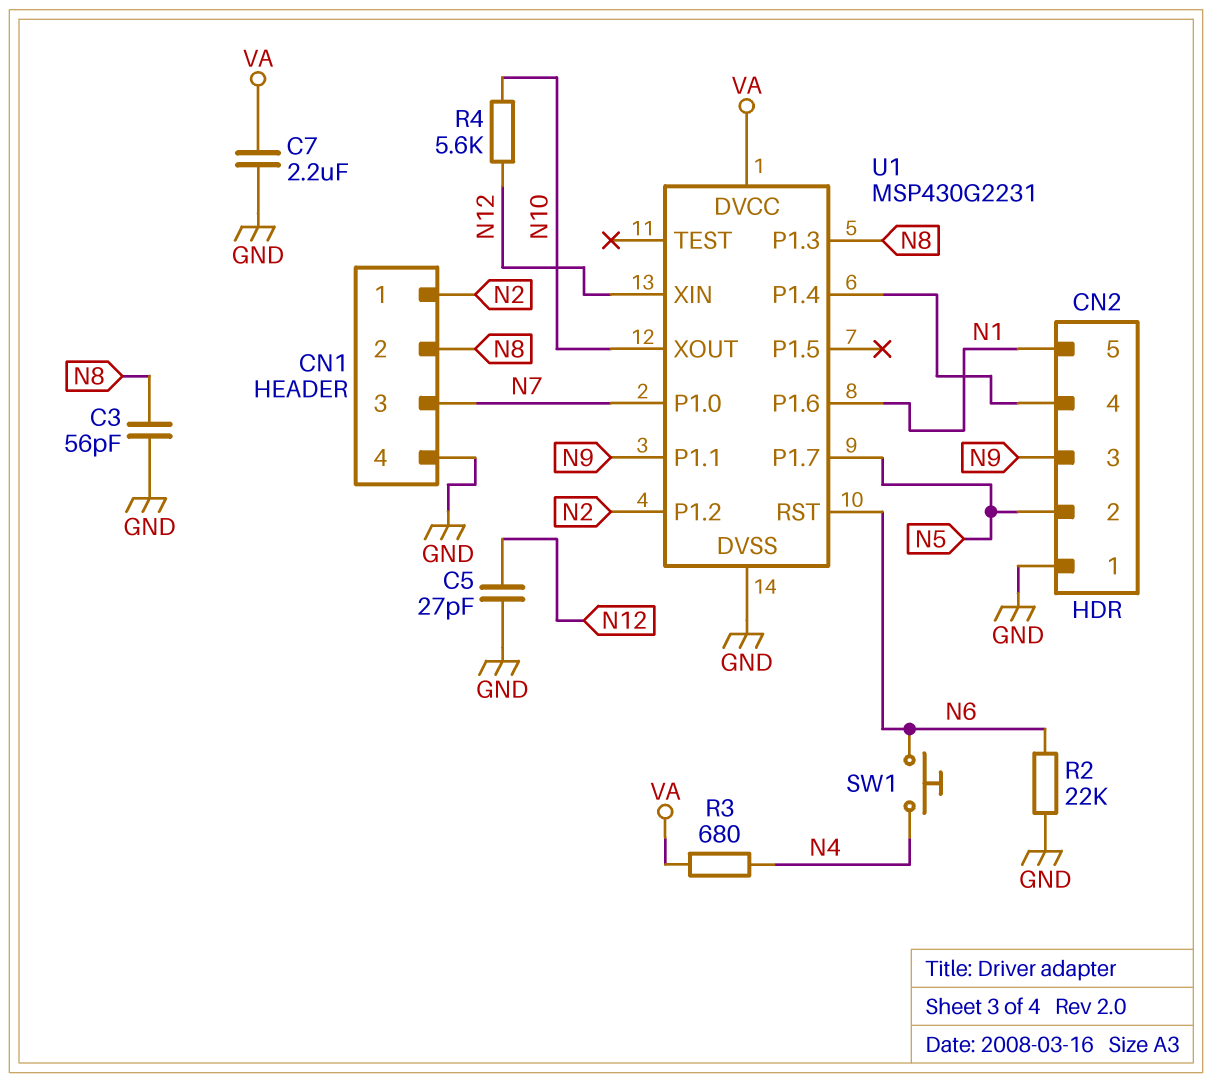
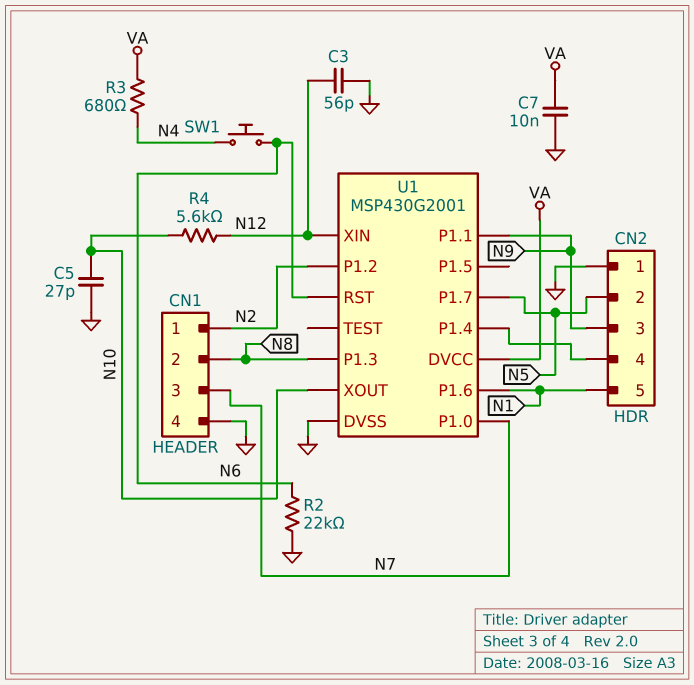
C3: 56pF (GND, N8) -> 56pF (GND, N12)
C5: 27pF (GND, N12) -> 27pF (GND, N10)
C7: 2.2uF (GND, VA) -> 10nF (GND, VA)
U1: MSP430G2231 -> MSP430G2001

